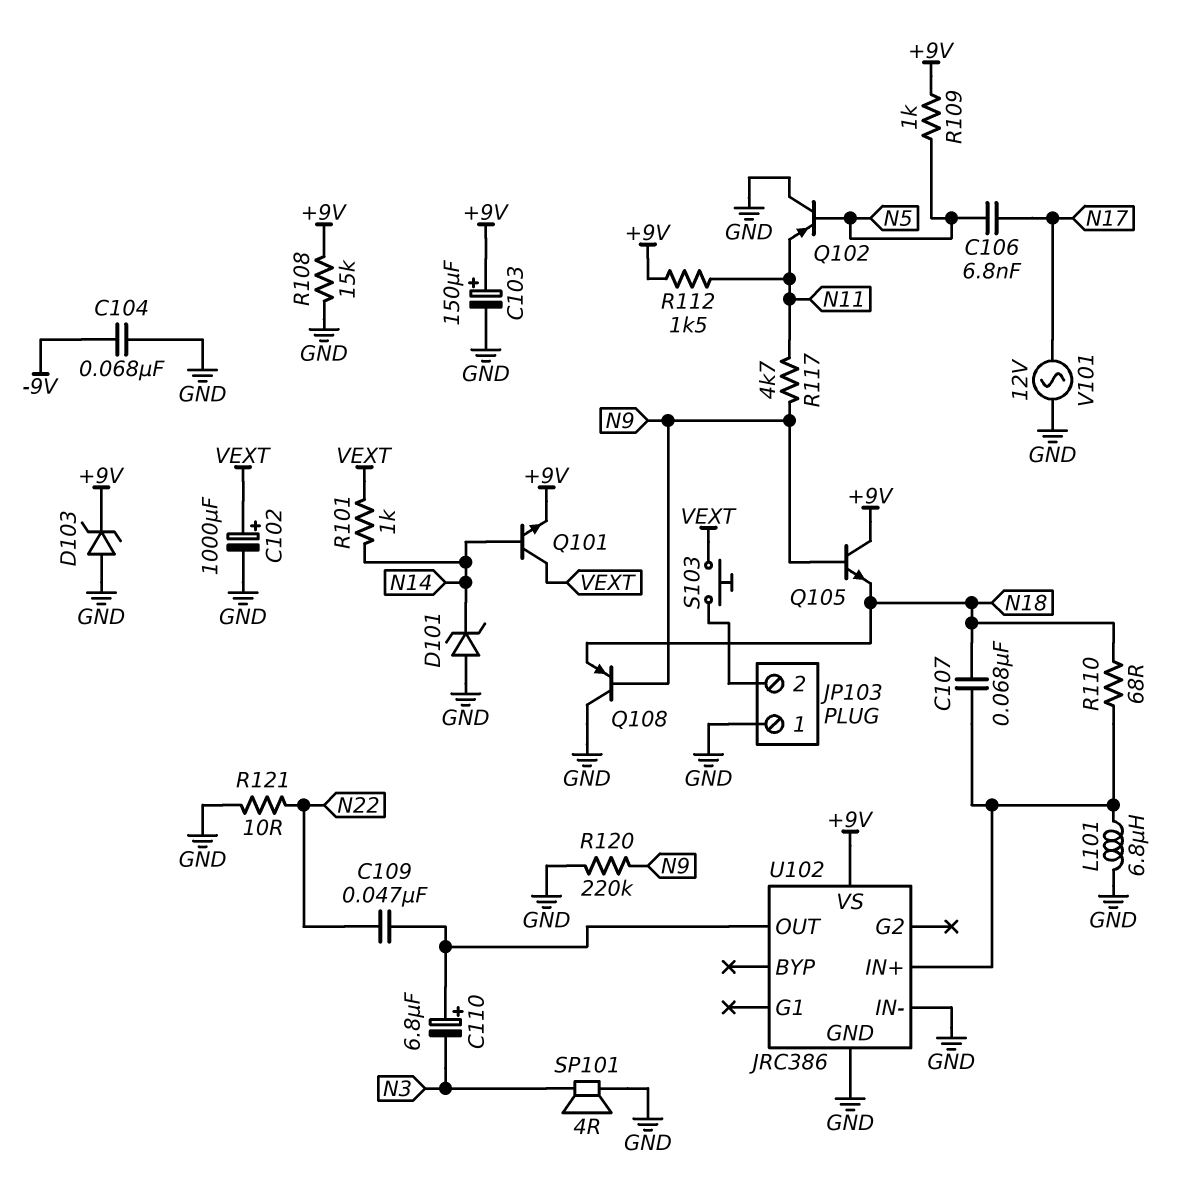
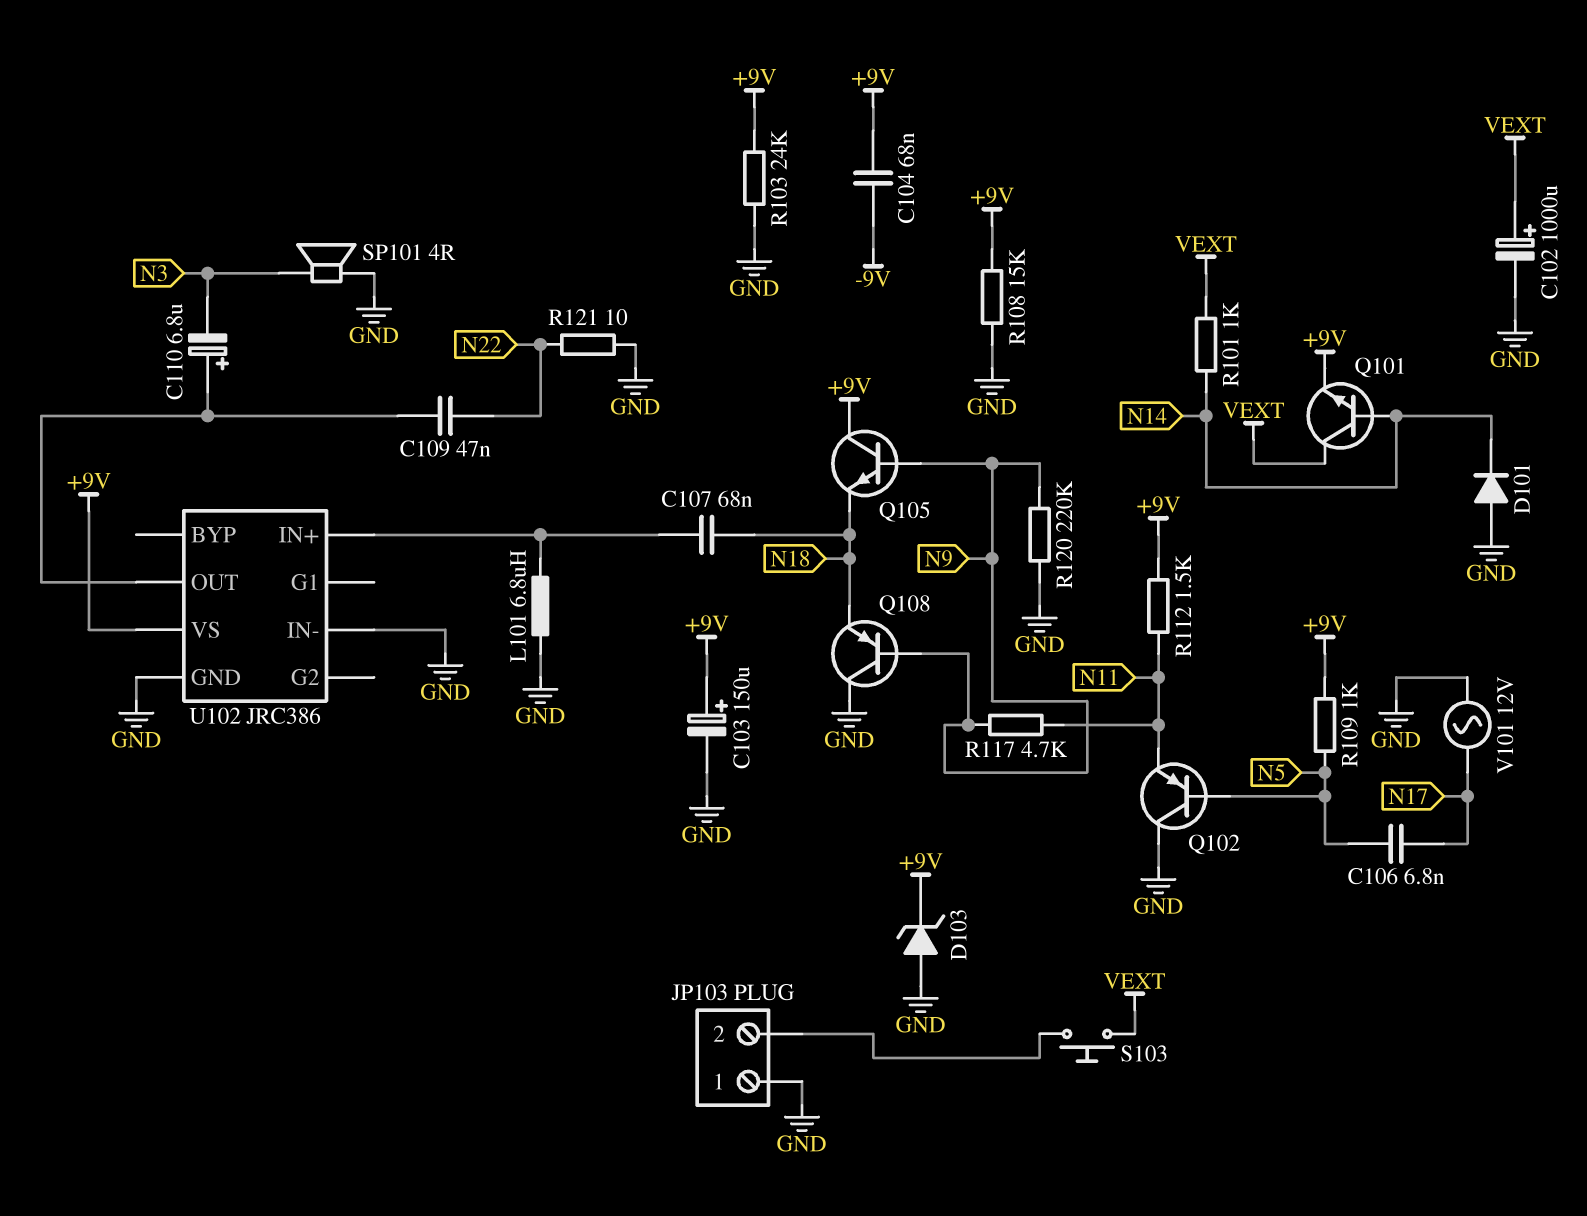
C104: 68nF (-9V, GND) -> 68nF (+9V, -9V)
D101: zener (A GND, K N14) -> diode (A GND, K N14)
R103: none -> 24k (+9V, GND)
R110: 68 (N18, U102/IN+) -> none

